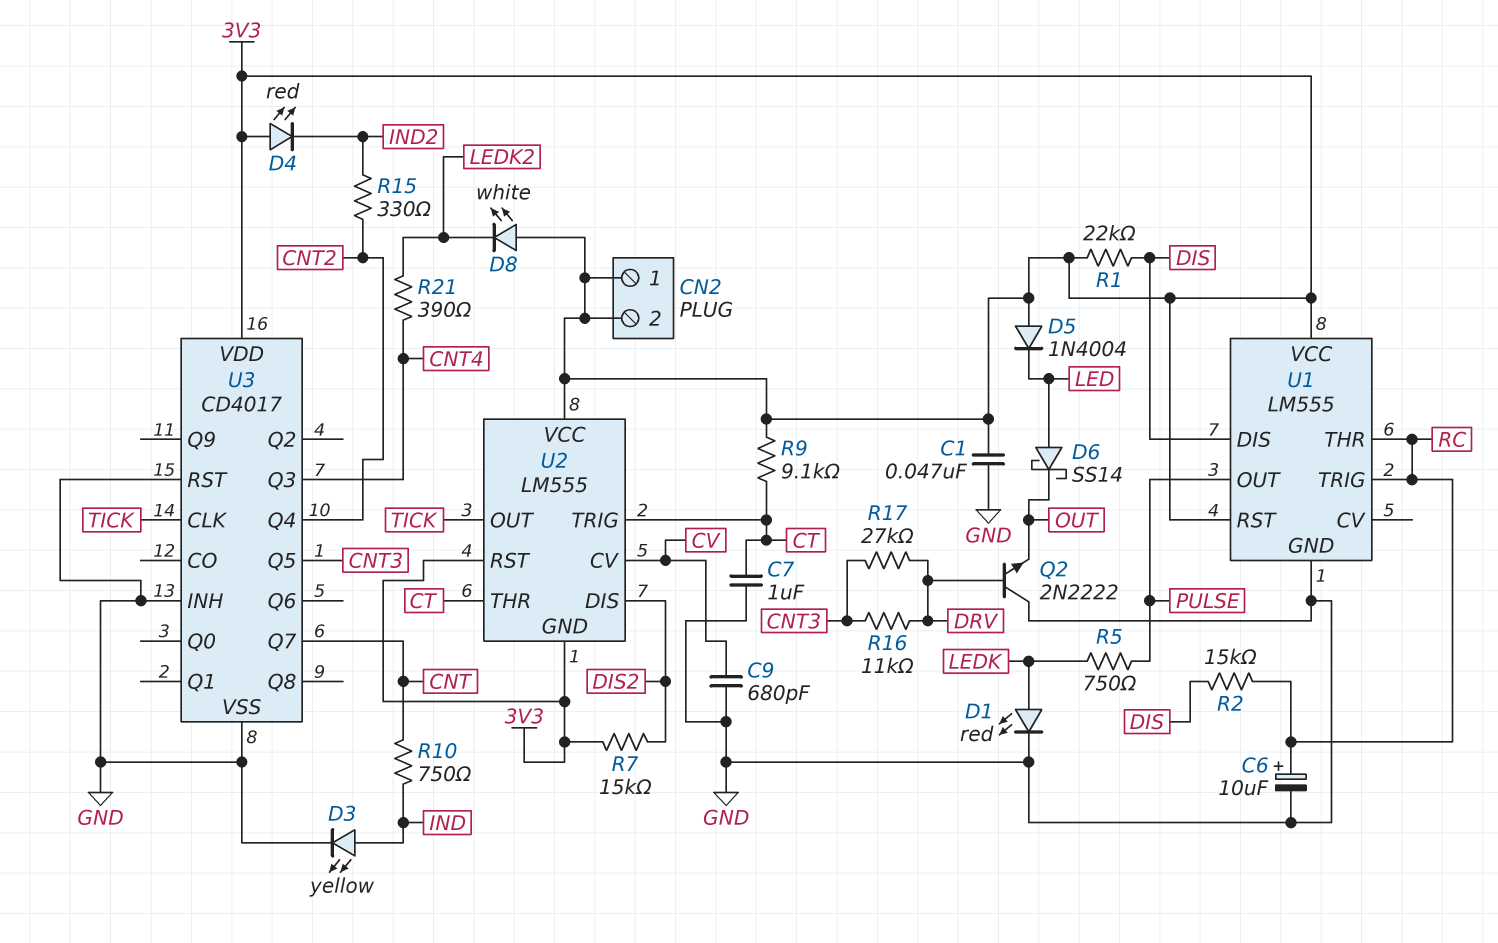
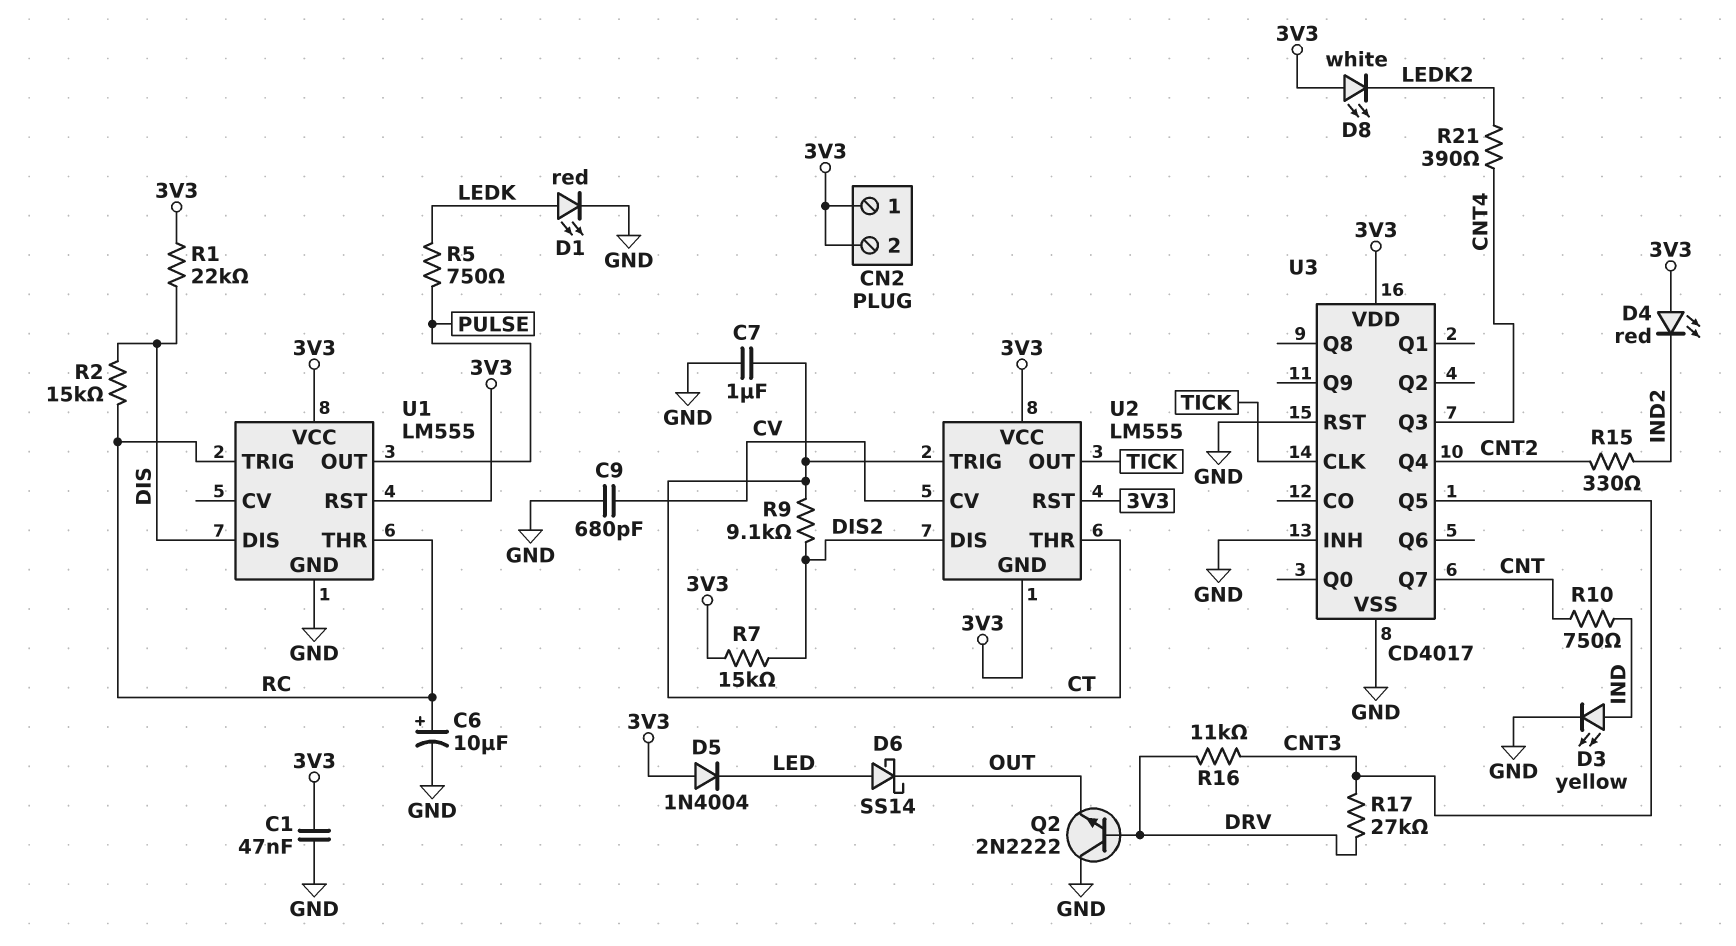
R9: 9.1k (3V3, CT) -> 9.1k (CT, DIS2)

